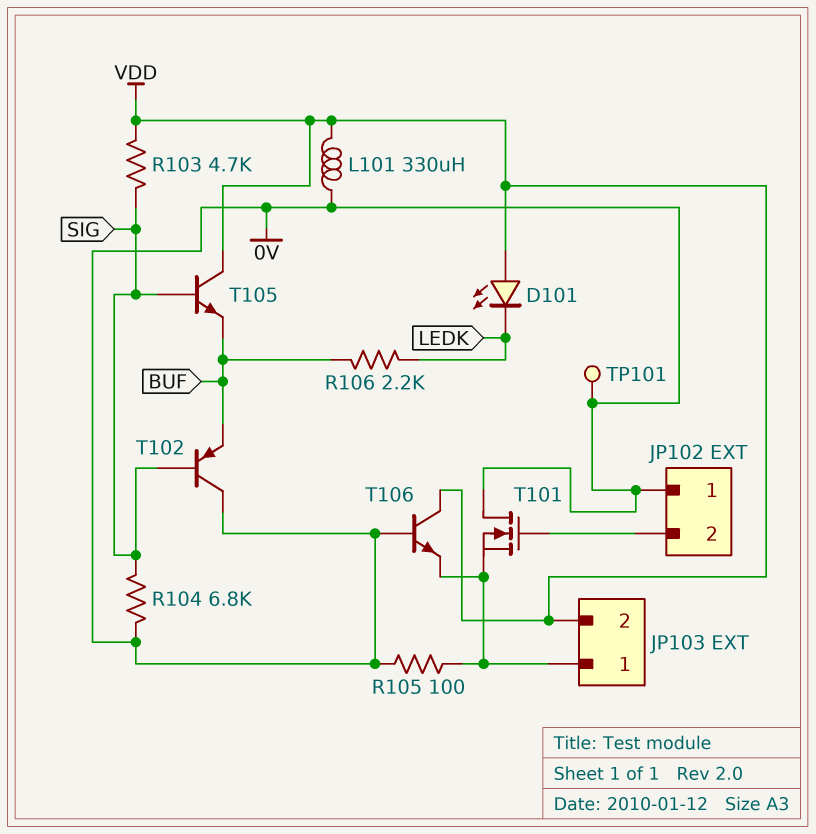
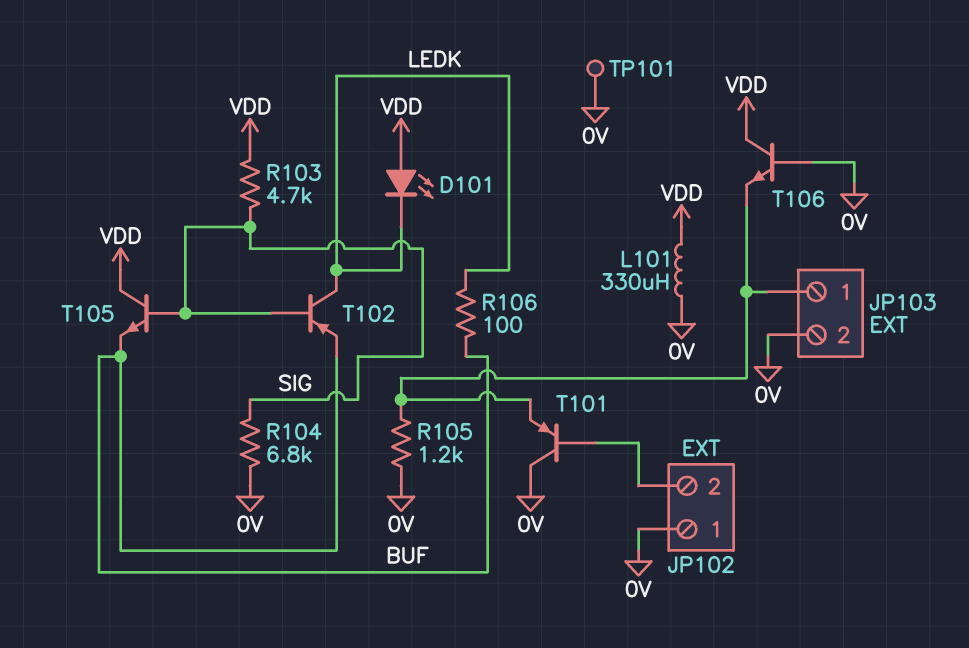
JP103 pin 2: VDD -> 0V
R105: 100 (0V, JP103/1) -> 1.2k (0V, JP103/1)
R106: 2.2k (BUF, LEDK) -> 100 (BUF, LEDK)
T101: NMOS (G JP102/2, D 0V, S JP103/1) -> PNP (B JP102/2, C 0V, E JP103/1)
T102: PNP (B SIG, C 0V, E BUF) -> PNP (B SIG, C LEDK, E BUF)

